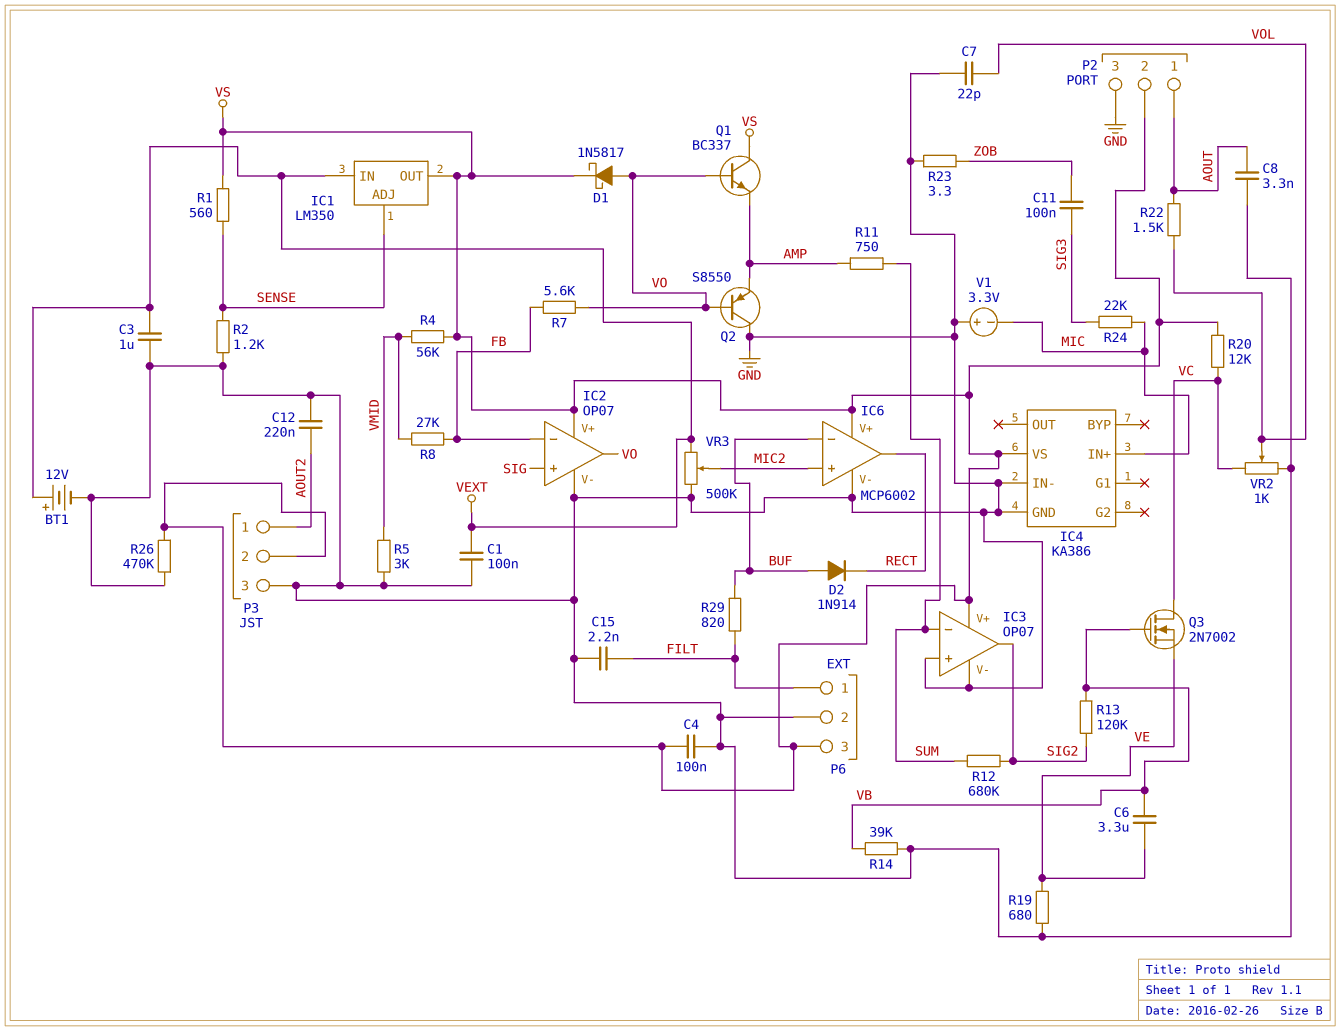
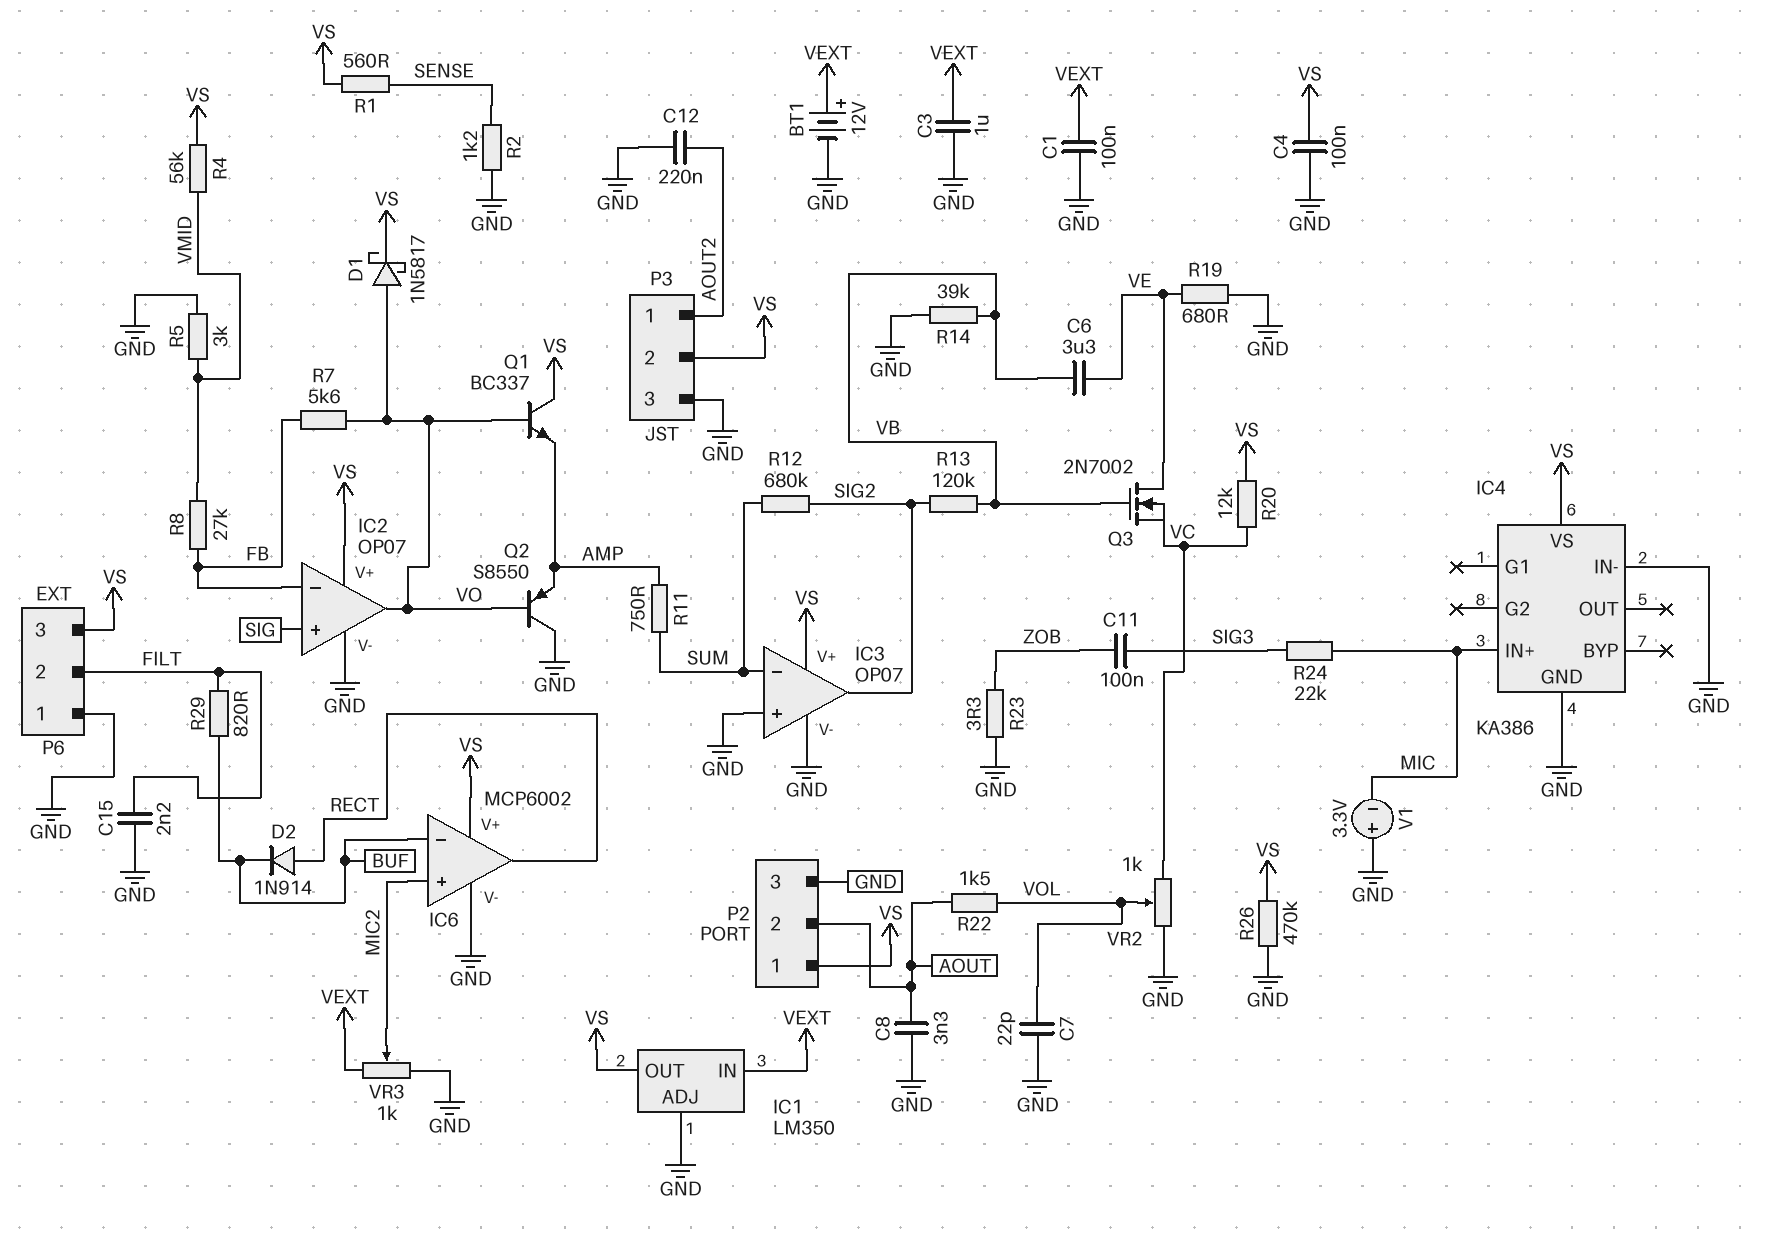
D2: diode 1N914 (A BUF, K RECT) -> diode 1N914 (A RECT, K BUF)
IC1 pin ADJ: SENSE -> GND
P2 pin 1: AOUT -> VS
P2 pin 2: VS -> AOUT
P6 pin 1: FILT -> GND
P6 pin 2: GND -> FILT
Q3: NMOS 2N7002 (G VB, D VC, S VE) -> NMOS 2N7002 (G VB, D VE, S VC)
VR3: 500k (GND, VEXT, wiper MIC2) -> 1k (GND, VEXT, wiper MIC2)

